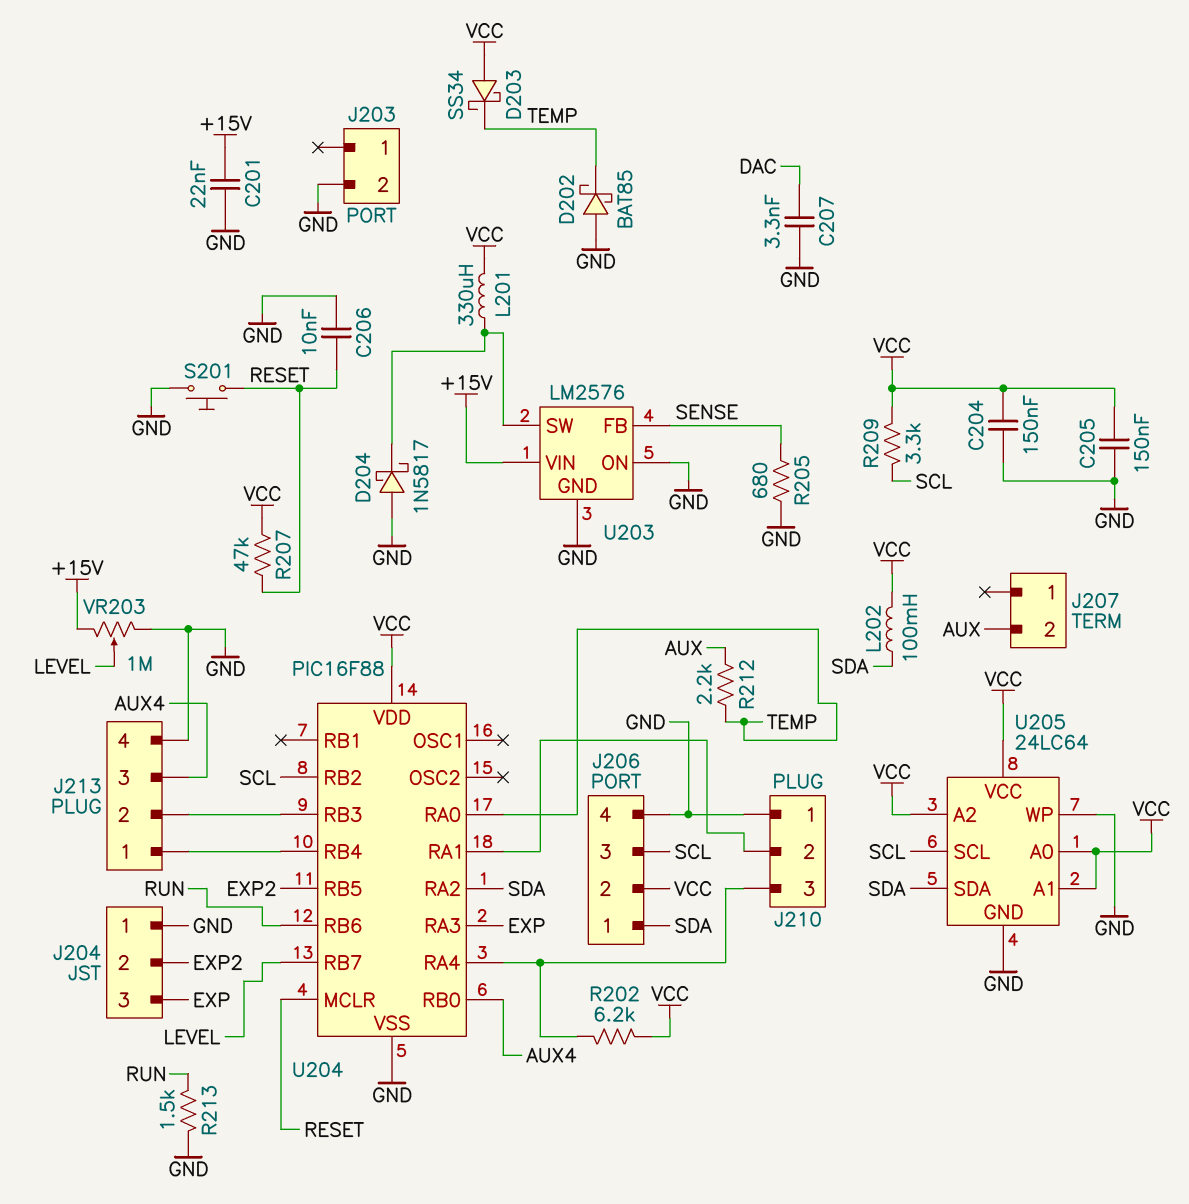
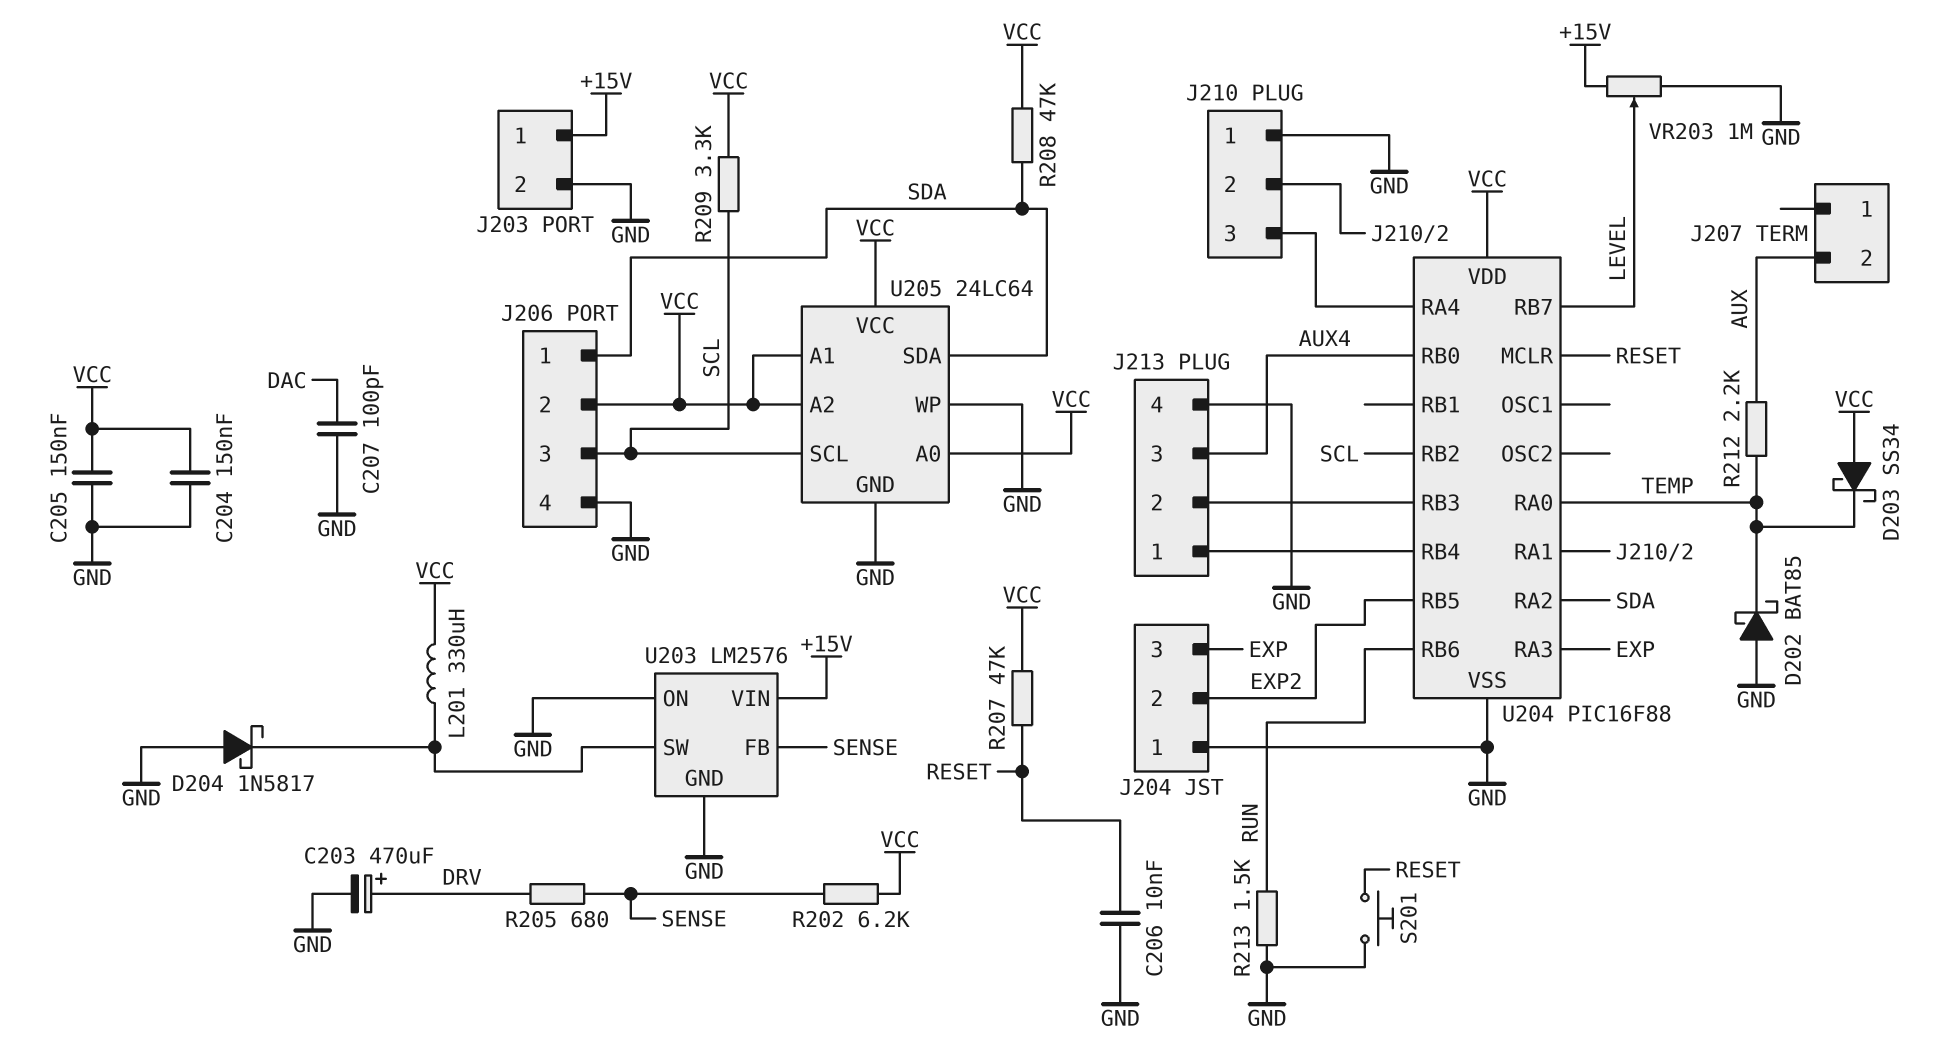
C201: 22nF (+15V, GND) -> none
C203: none -> 470uF (plus DRV, minus GND)
C207: 3.3nF (DAC, GND) -> 100pF (DAC, GND)
J203 pin 1: none -> +15V
L202: 100mH (SDA, VCC) -> none
R202: 6.2k (J210/3, VCC) -> 6.2k (SENSE, VCC)
R205: 680 (GND, SENSE) -> 680 (DRV, SENSE)
R208: none -> 47k (SDA, VCC)

